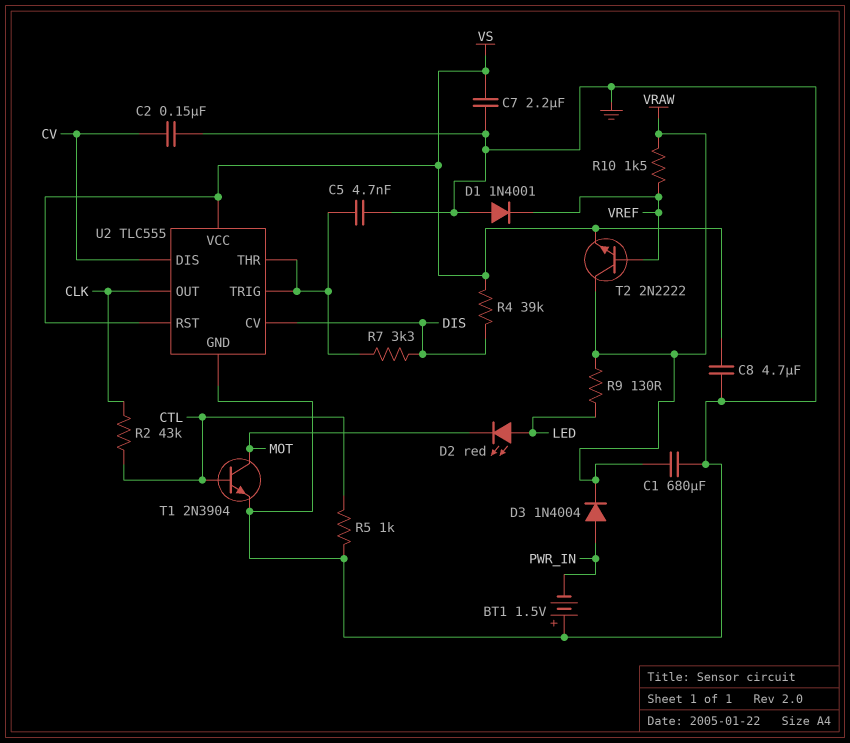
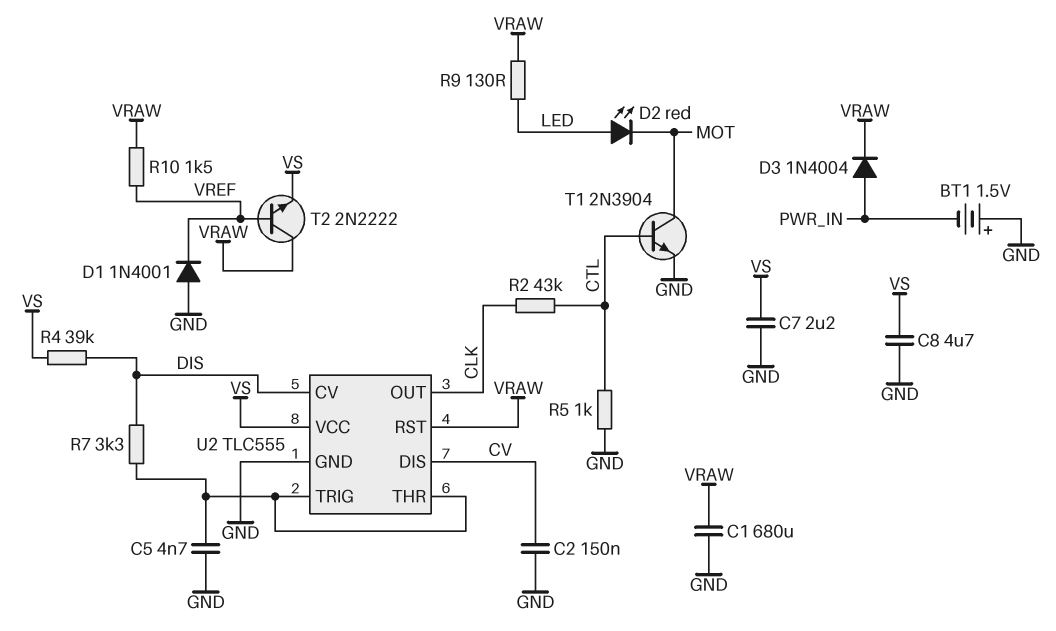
U2 pin RST: VS -> VRAW

